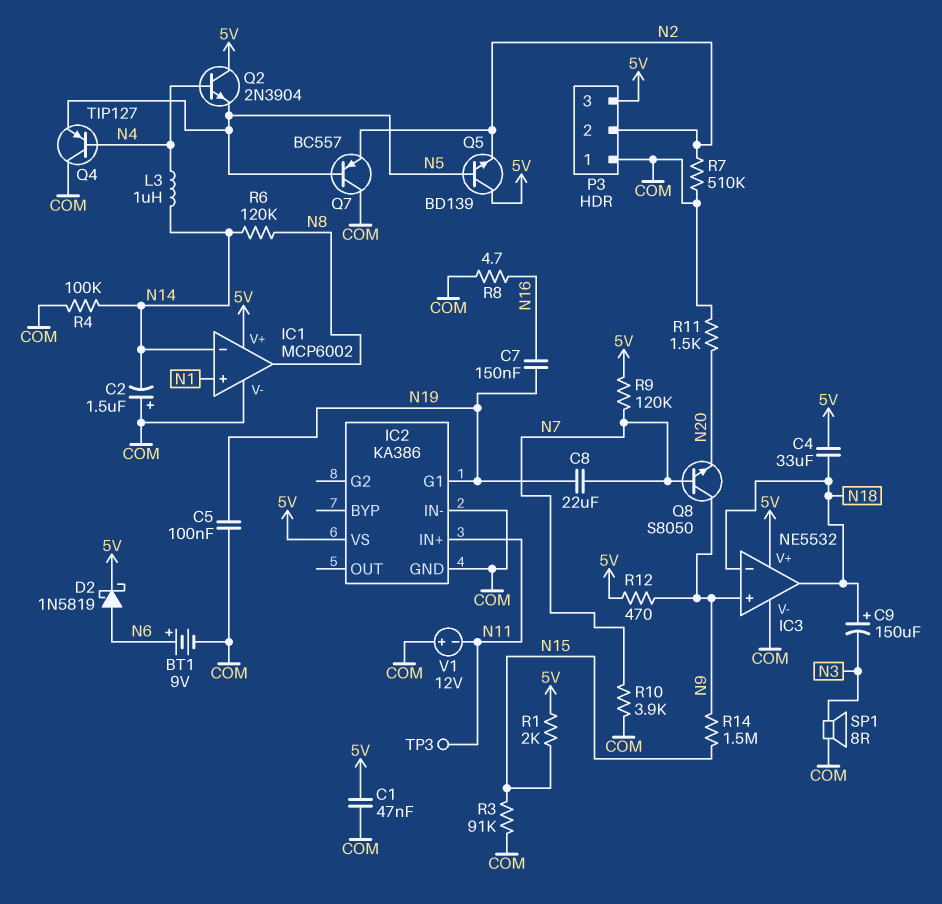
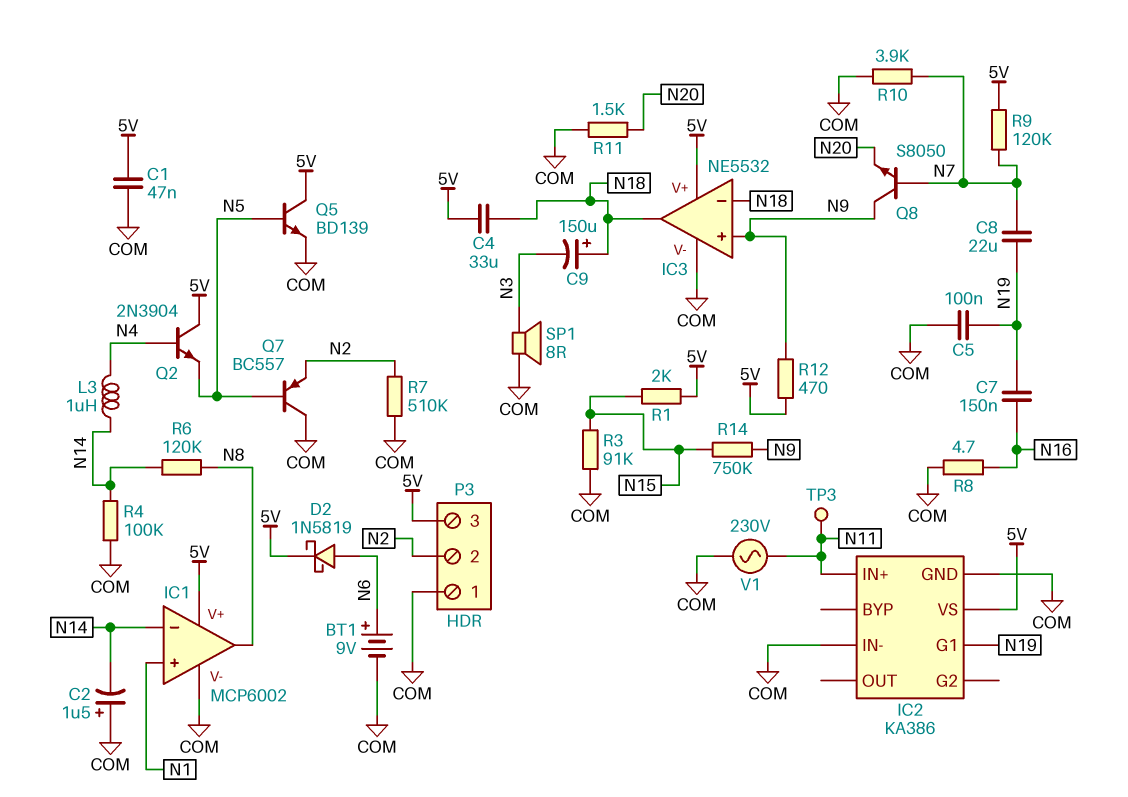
Q4: PNP TIP127 (B N4, C COM, E N5) -> none
Q5: NPN BD139 (B N5, C 5V, E N2) -> NPN BD139 (B N5, C 5V, E COM)
R14: 1.5M (N9, N15) -> 750k (N9, N15)
V1: 12V (plus COM, minus N11) -> AC 230V (COM, N11)

